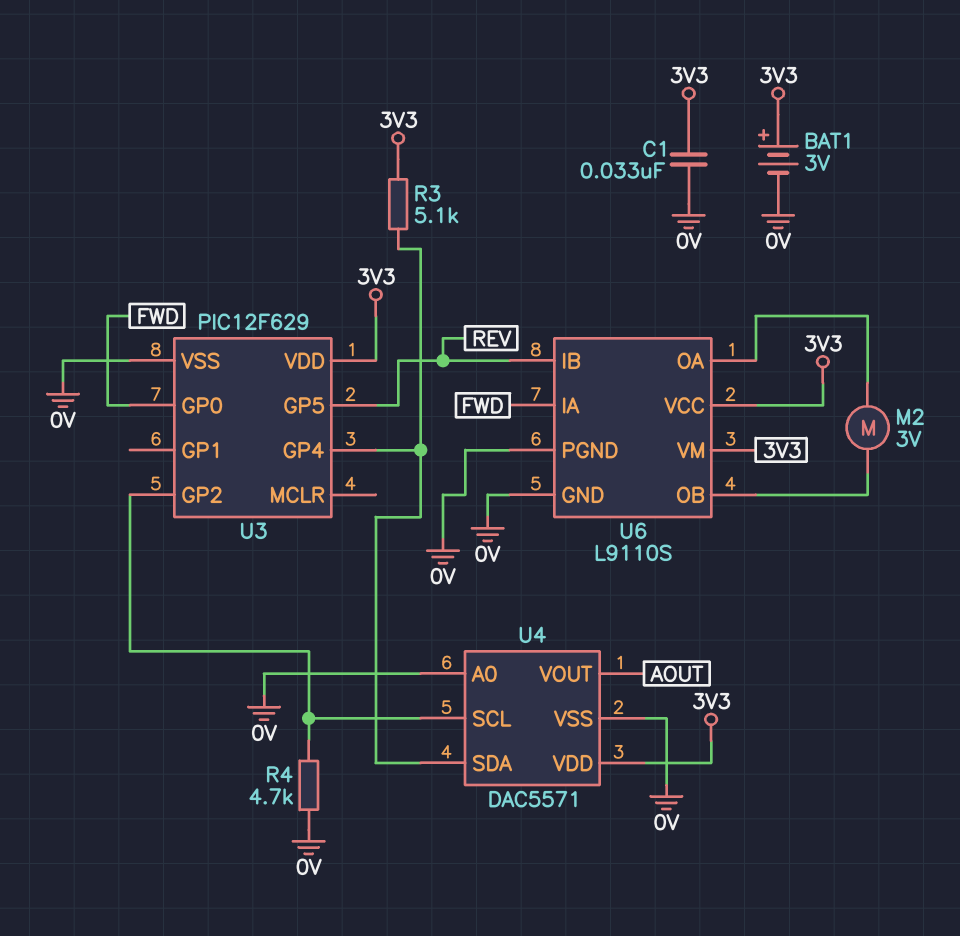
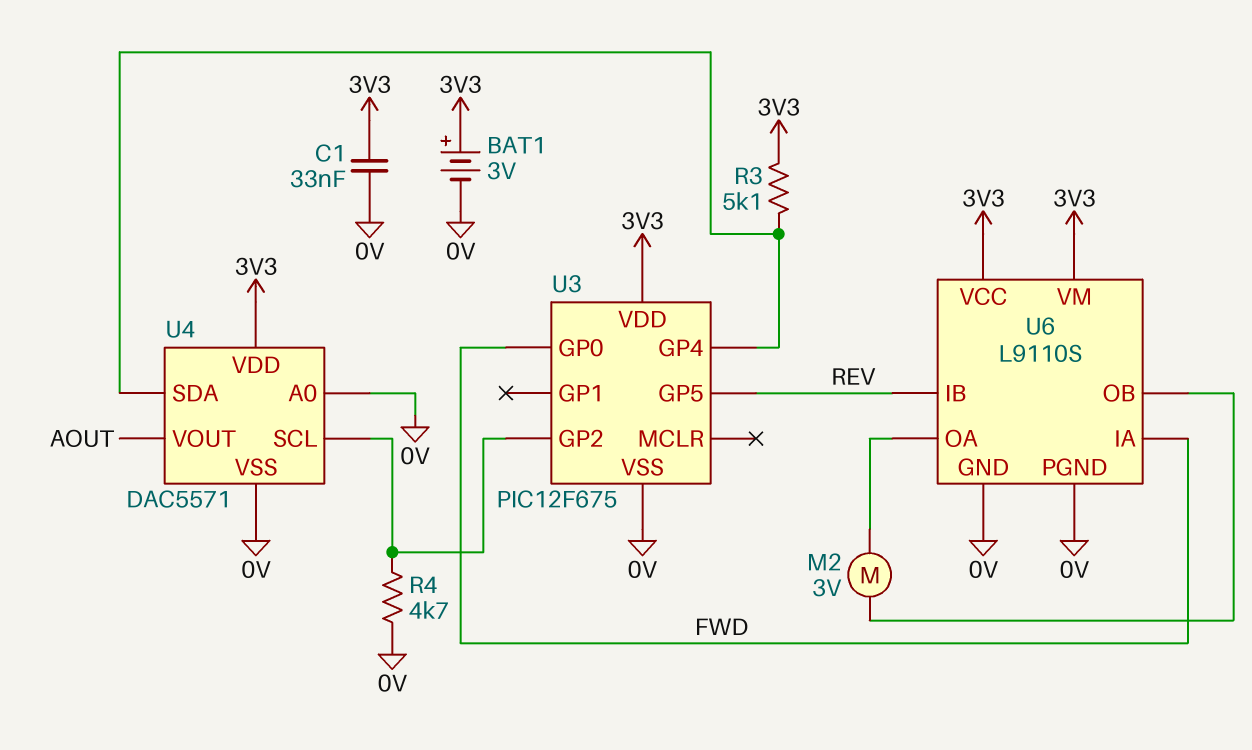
U3: PIC12F629 -> PIC12F675

